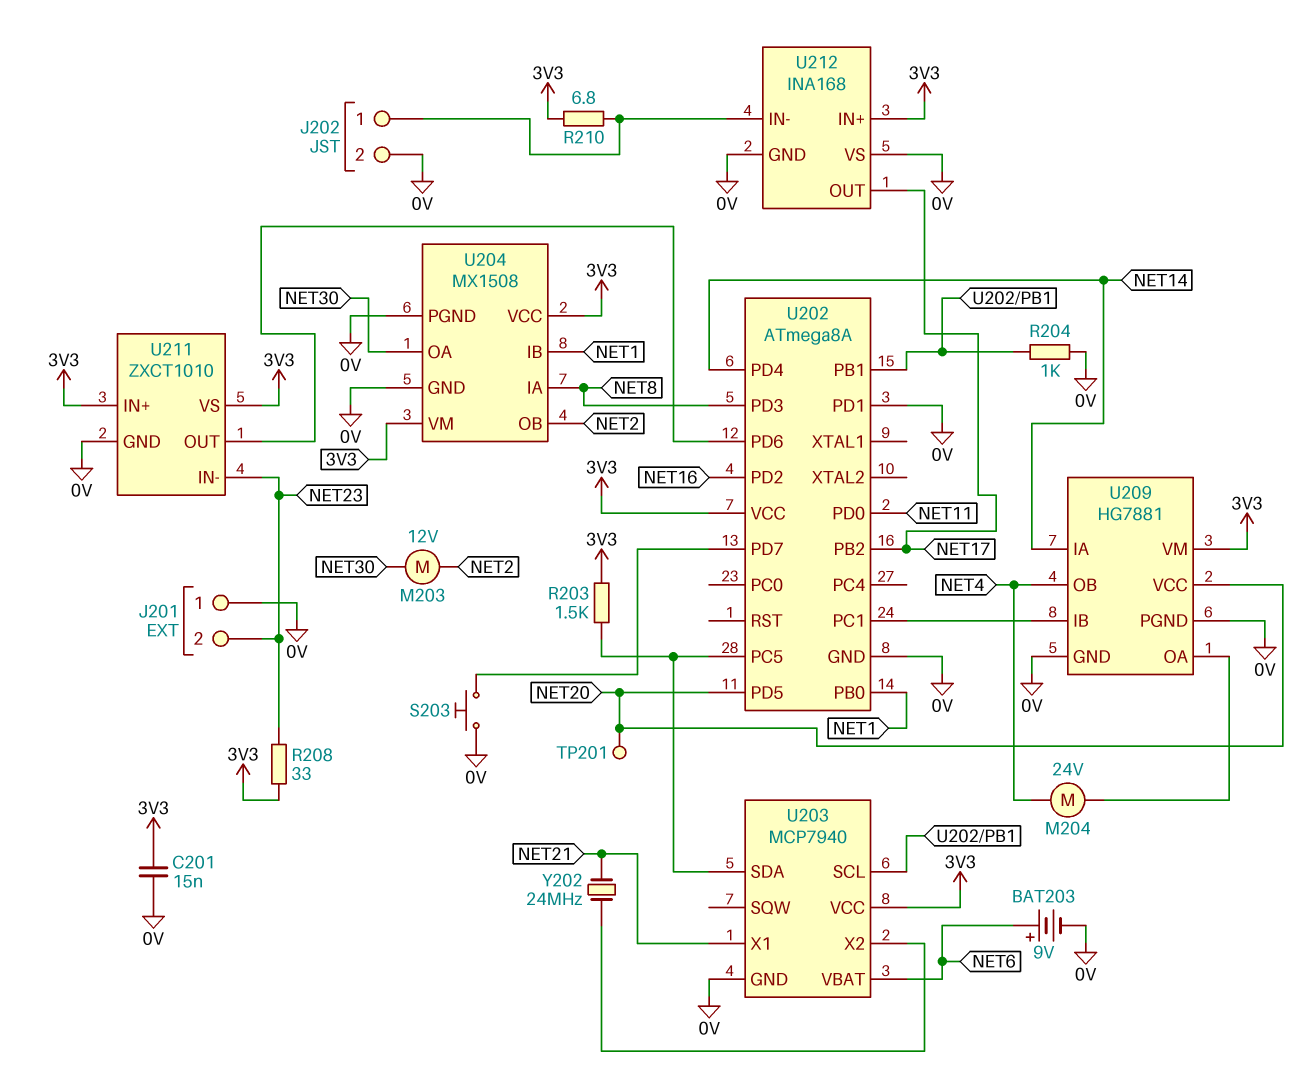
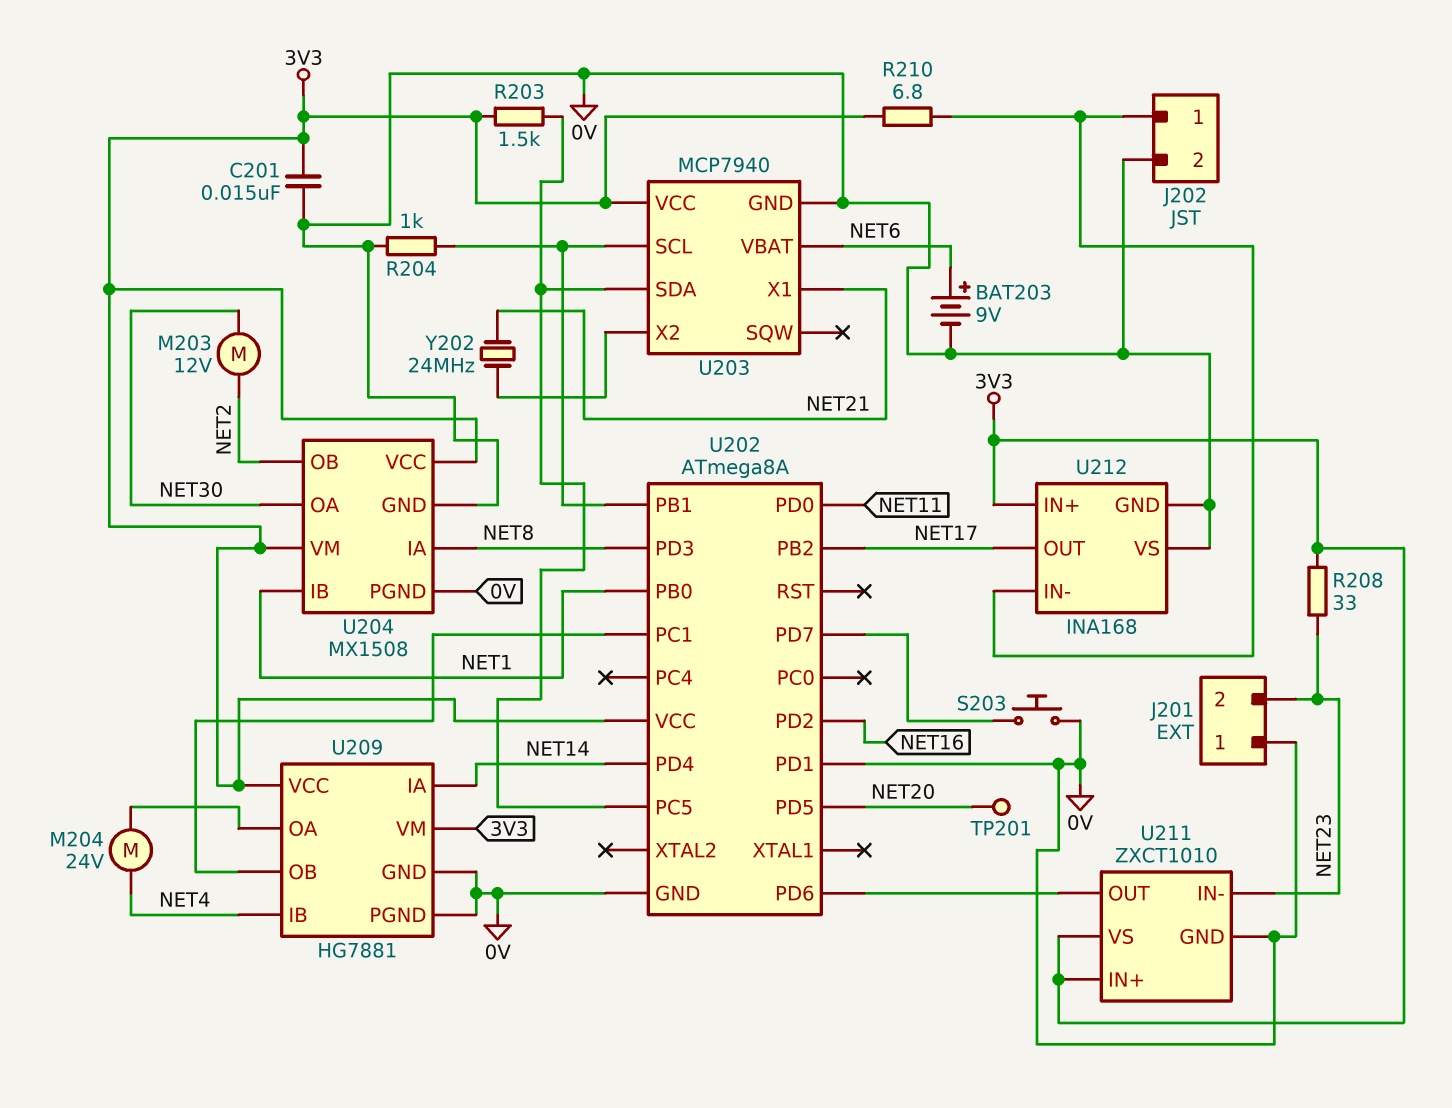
U209 pin IB: U202/PC1 -> NET4
U209 pin OB: NET4 -> U202/PC1
U209 pin VCC: NET20 -> 3V3

